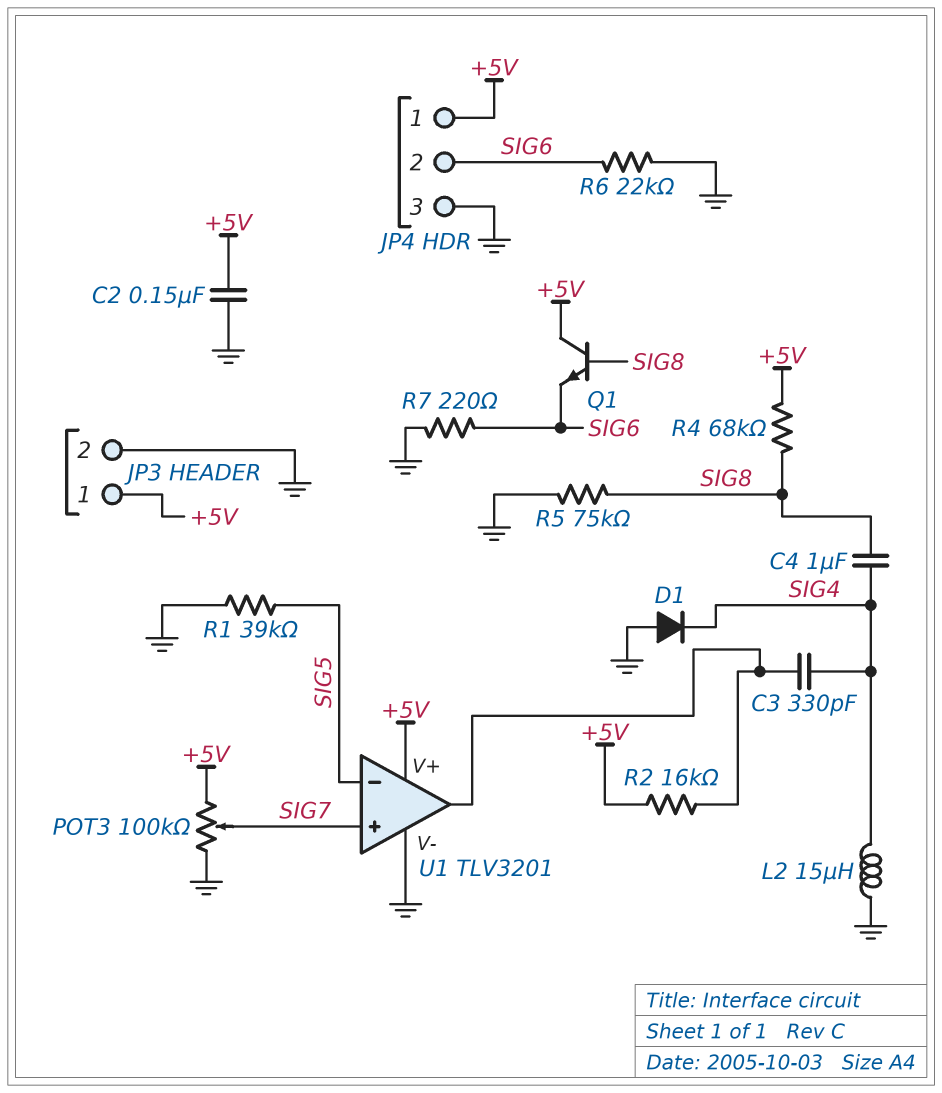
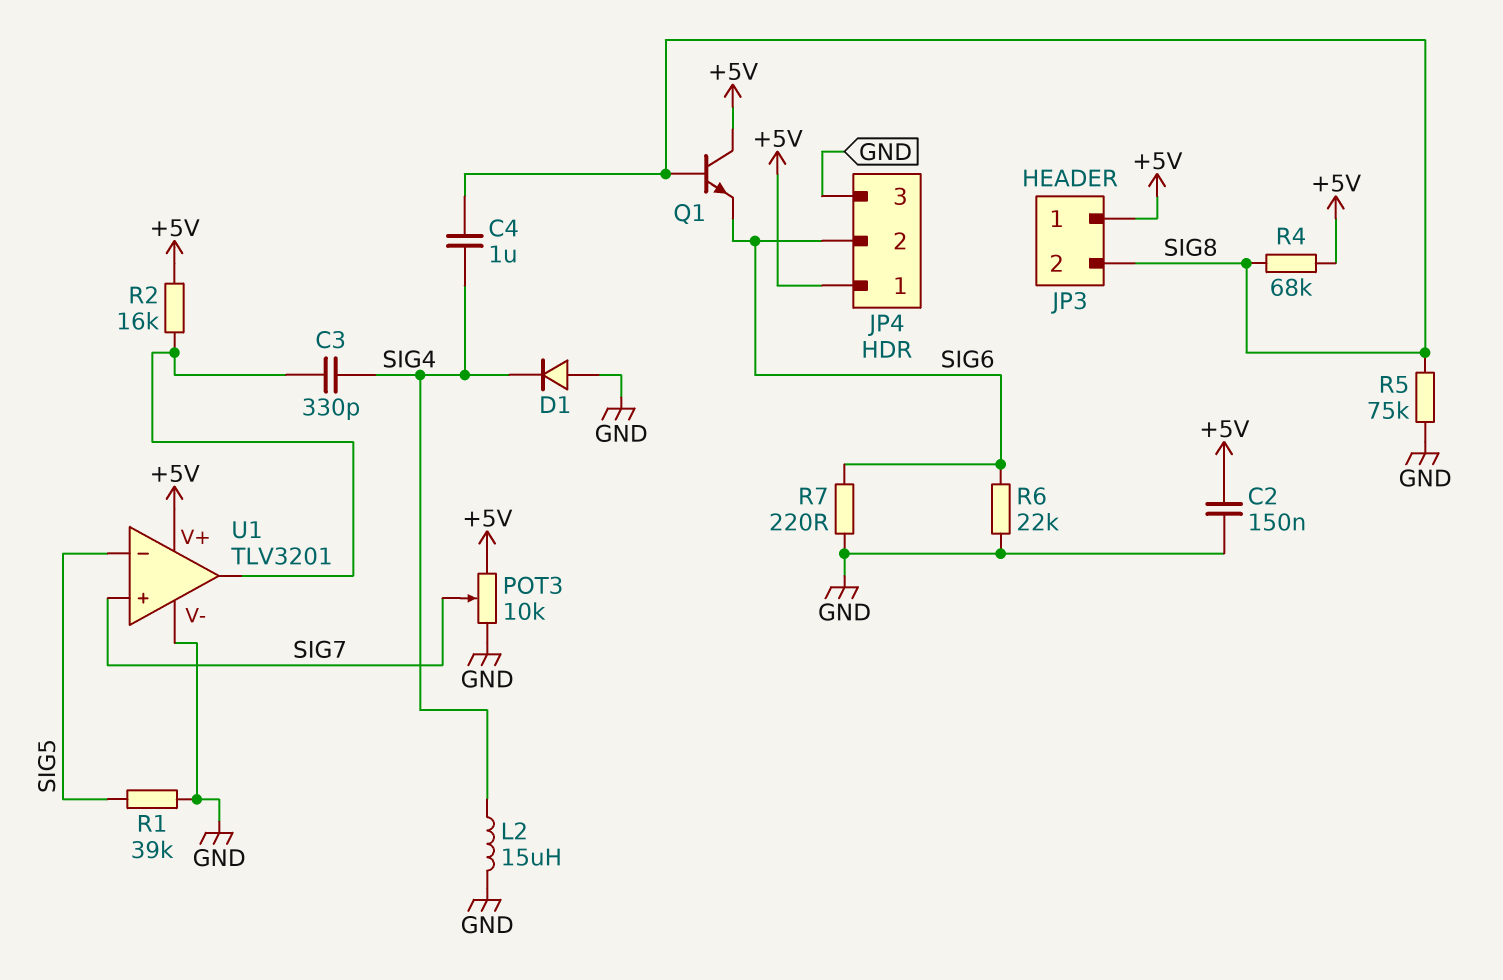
JP3 pin 2: GND -> SIG8
POT3: 100k (+5V, GND, wiper SIG7) -> 10k (+5V, GND, wiper SIG7)

